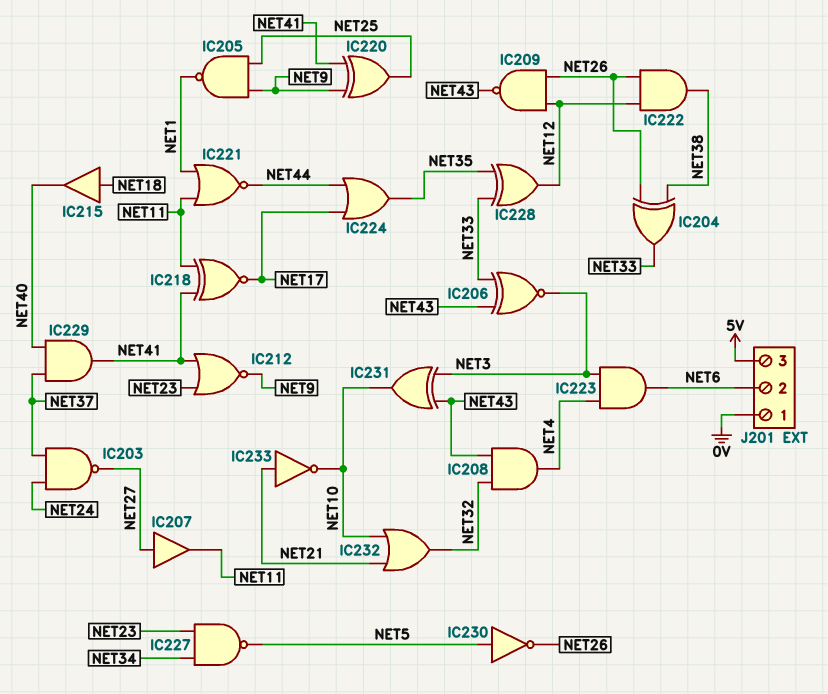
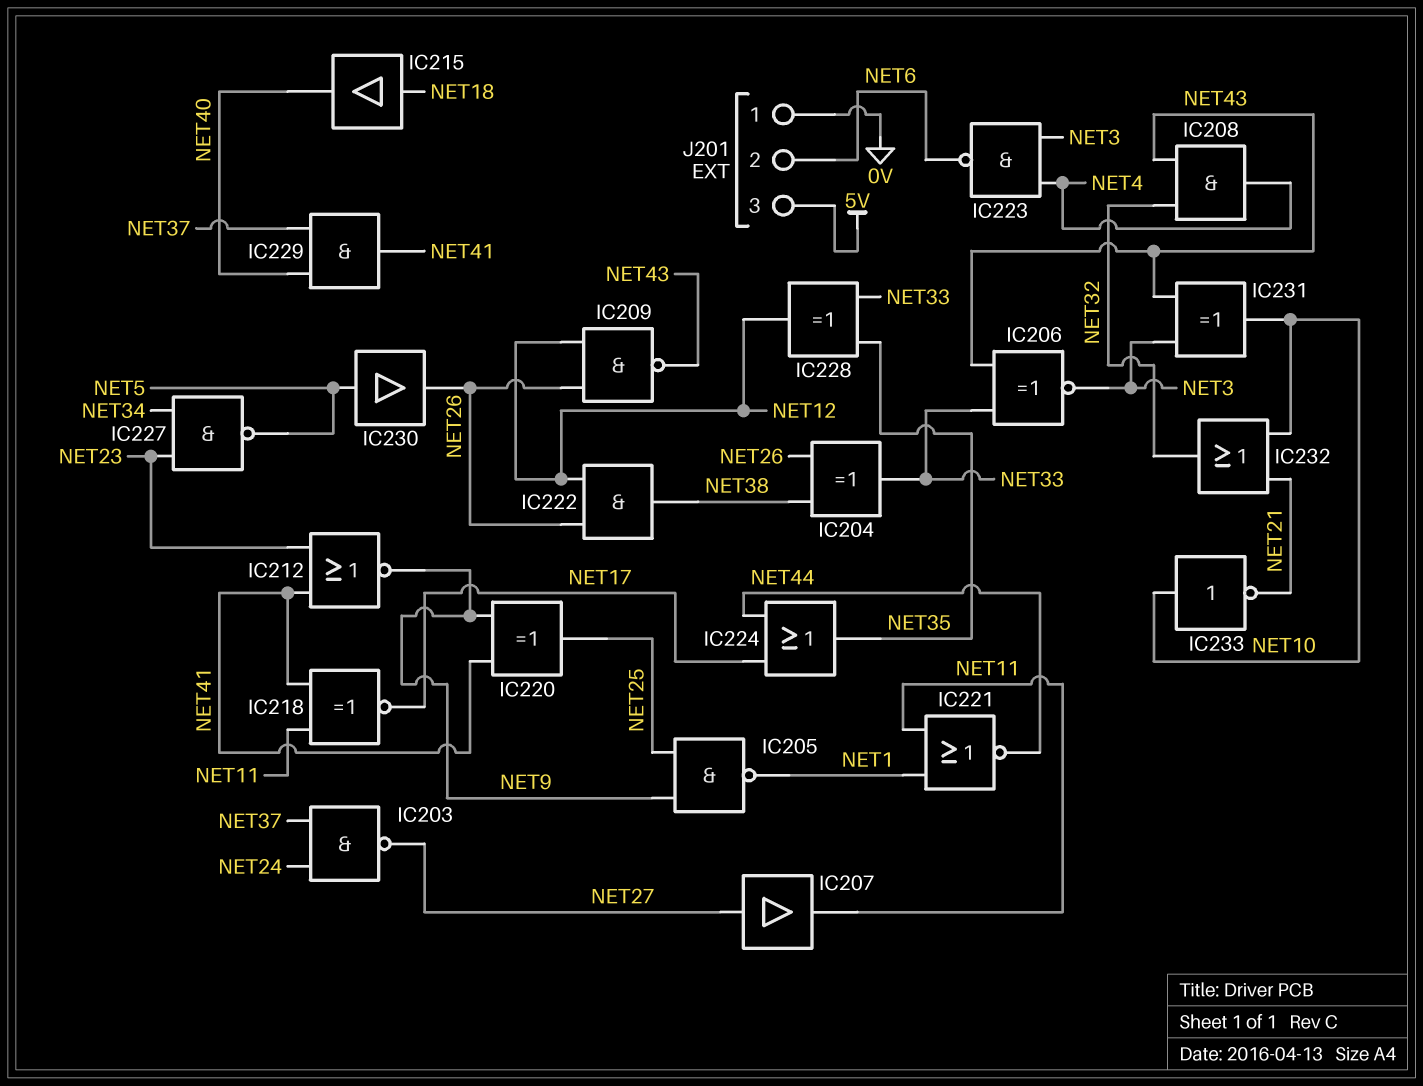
IC223: AND (in NET3, in NET4, out NET6) -> NAND (in NET3, in NET4, out NET6)
IC230: NOT (in NET5, out NET26) -> buffer (in NET5, out NET26)
IC233: NOT (in NET21, out NET10) -> NOT (in NET10, out NET21)

